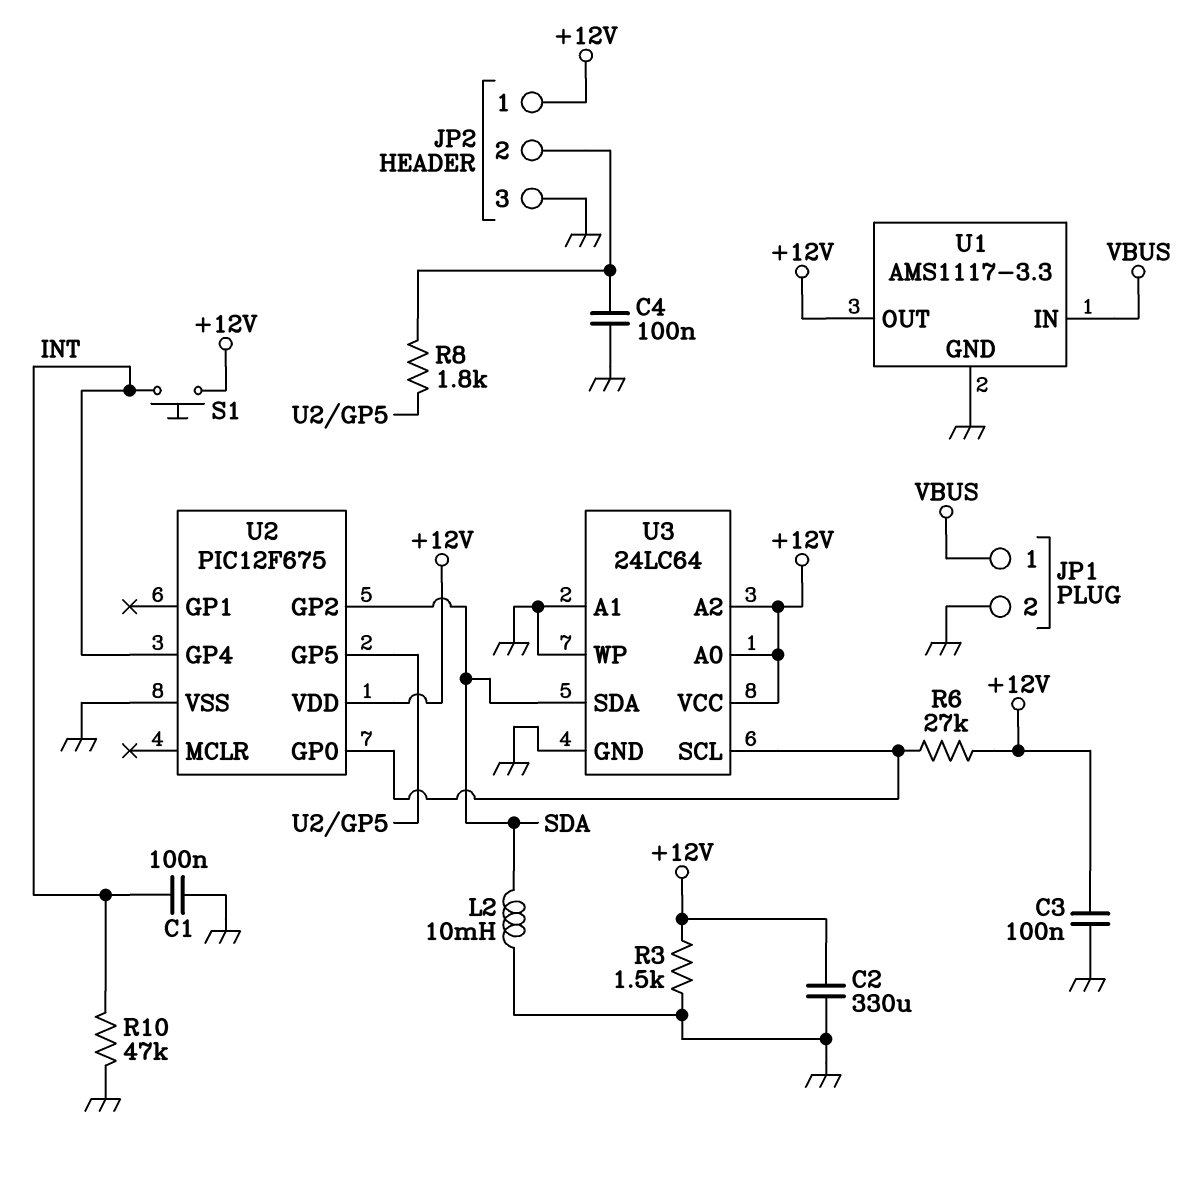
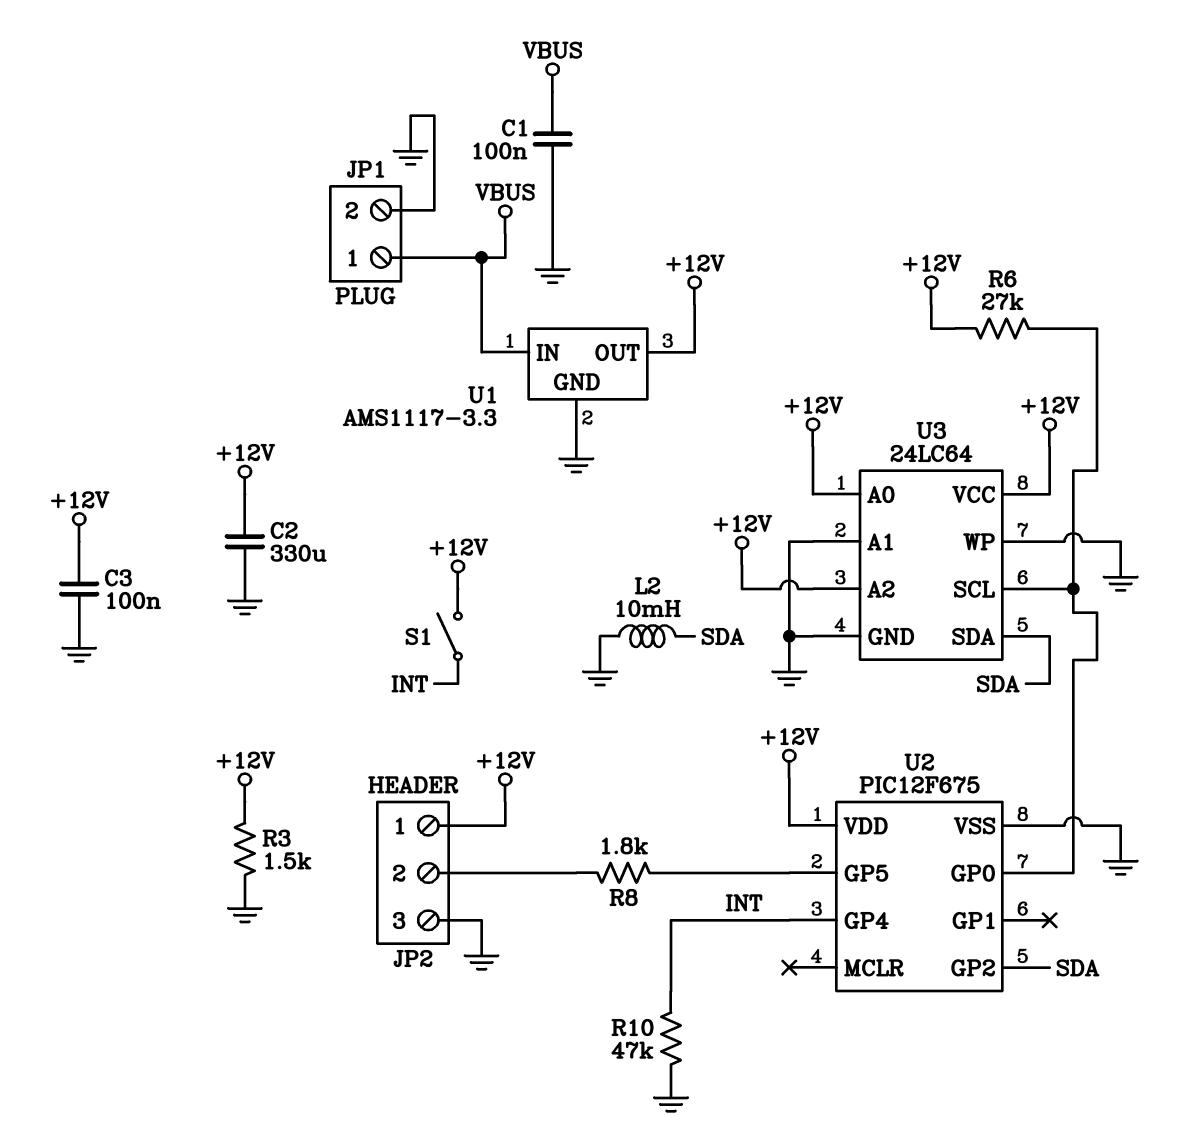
C1: 100nF (GND, INT) -> 100nF (GND, VBUS)
C4: 100nF (GND, JP2/2) -> none
S1: button (+12V, INT) -> switch (+12V, INT)

